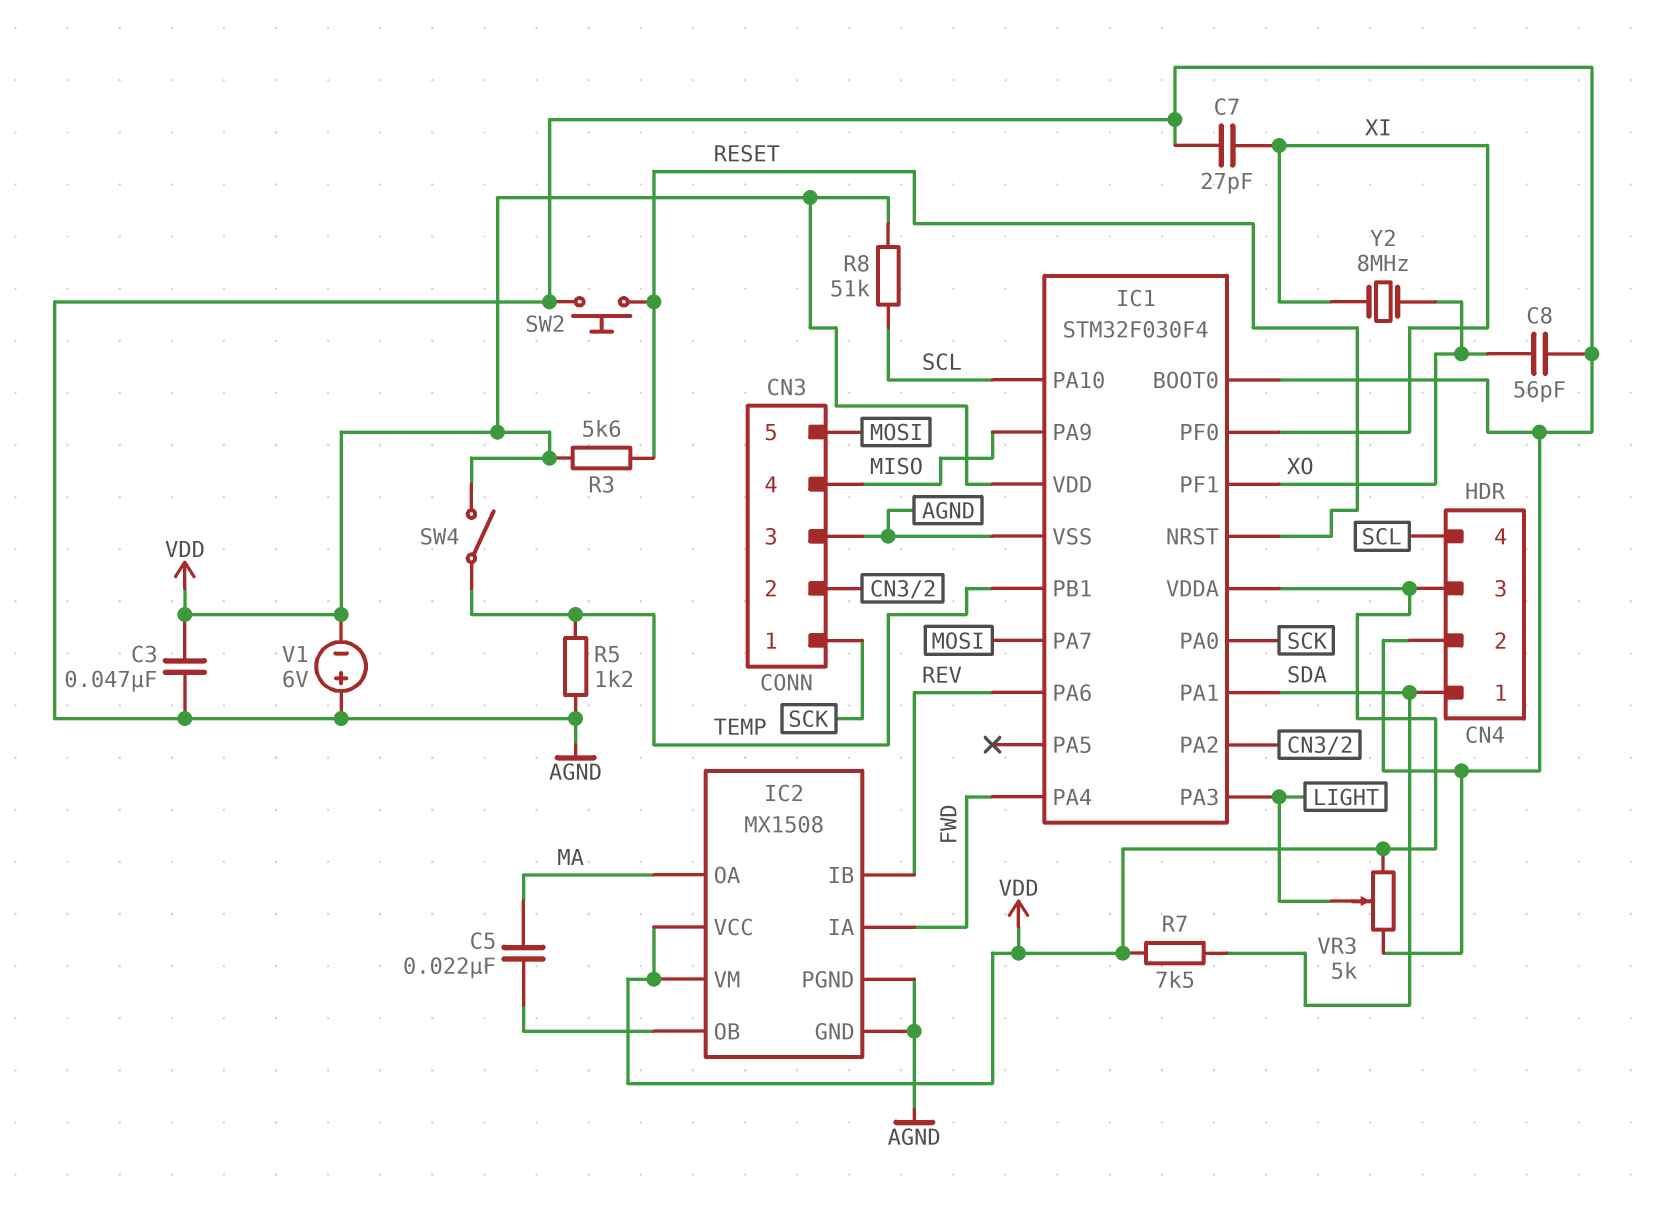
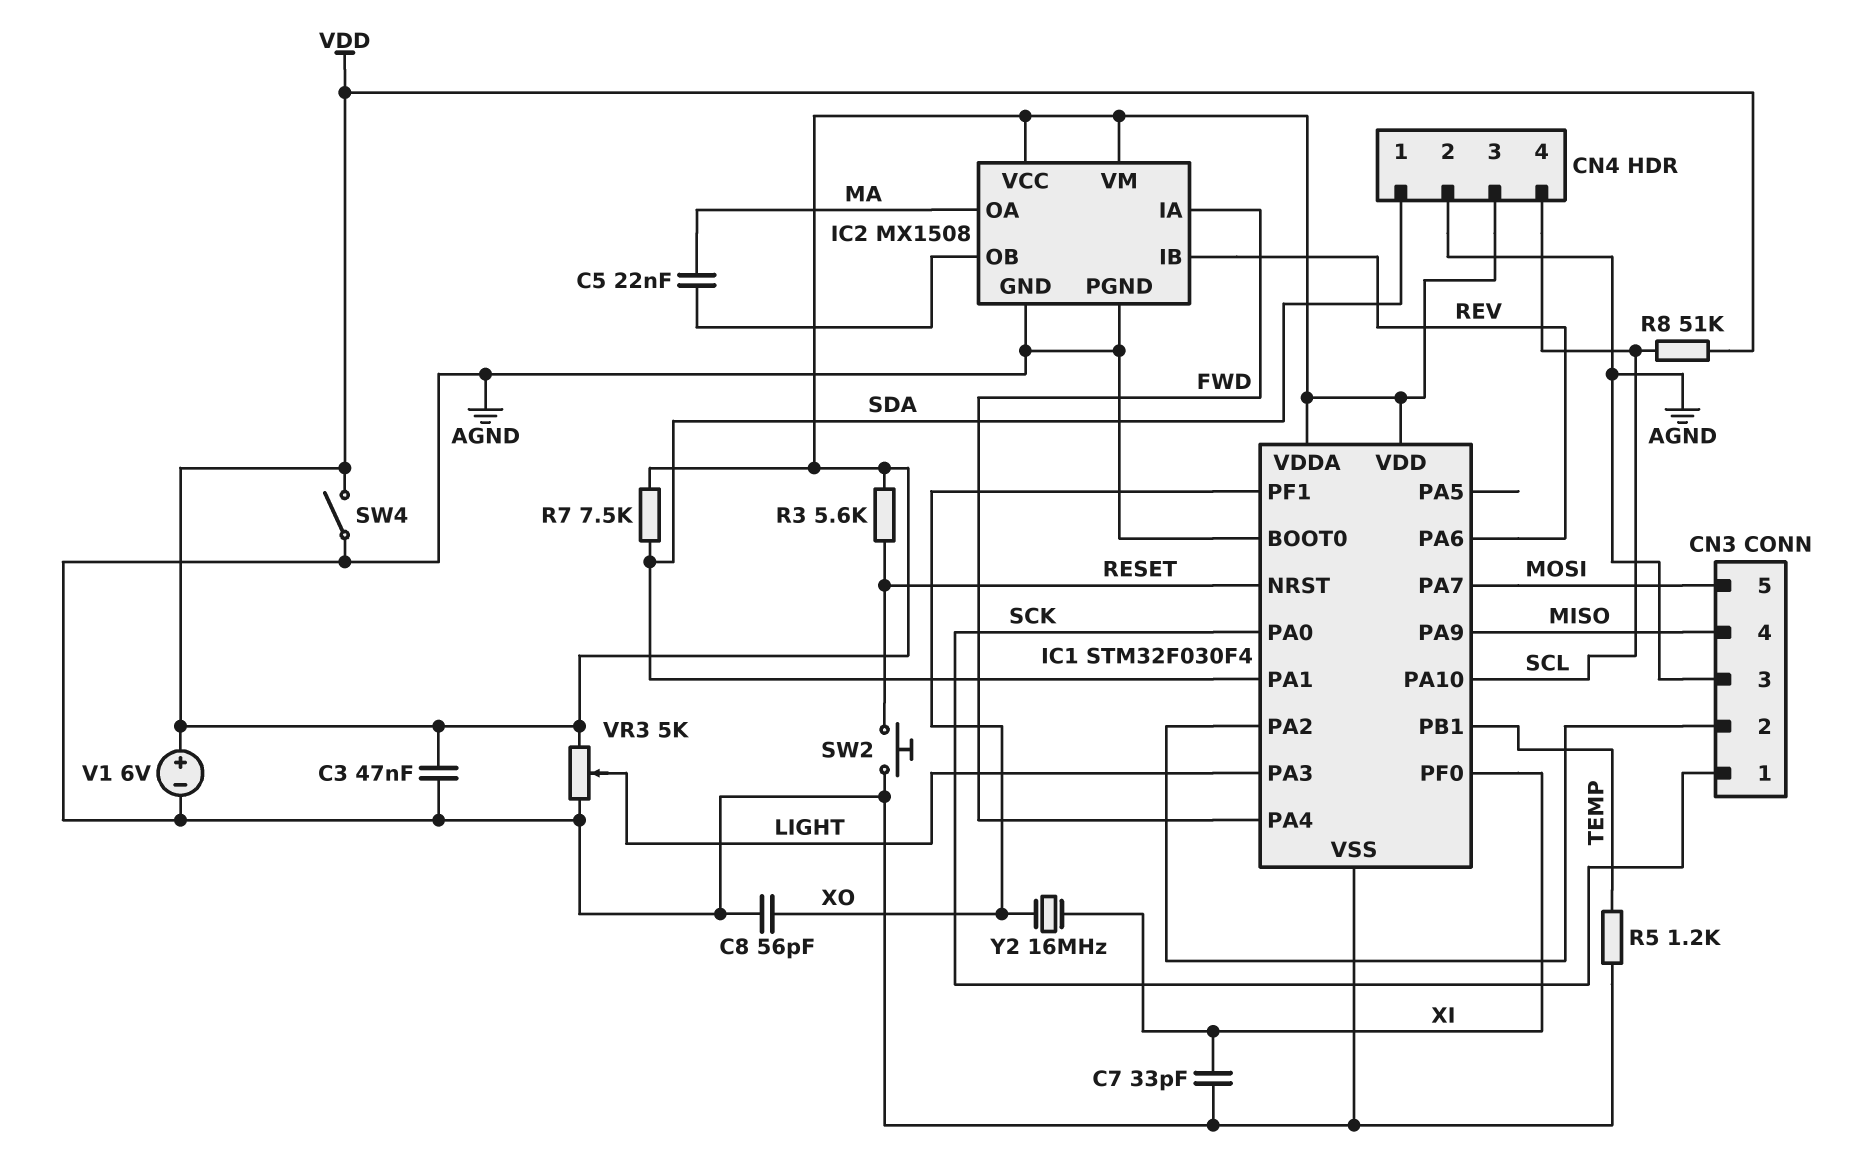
C7: 27pF (AGND, XI) -> 33pF (AGND, XI)
SW4: switch (TEMP, VDD) -> switch (AGND, VDD)
V1: 6V (plus AGND, minus VDD) -> 6V (plus VDD, minus AGND)
Y2: 8MHz (XI, XO) -> 16MHz (XI, XO)

